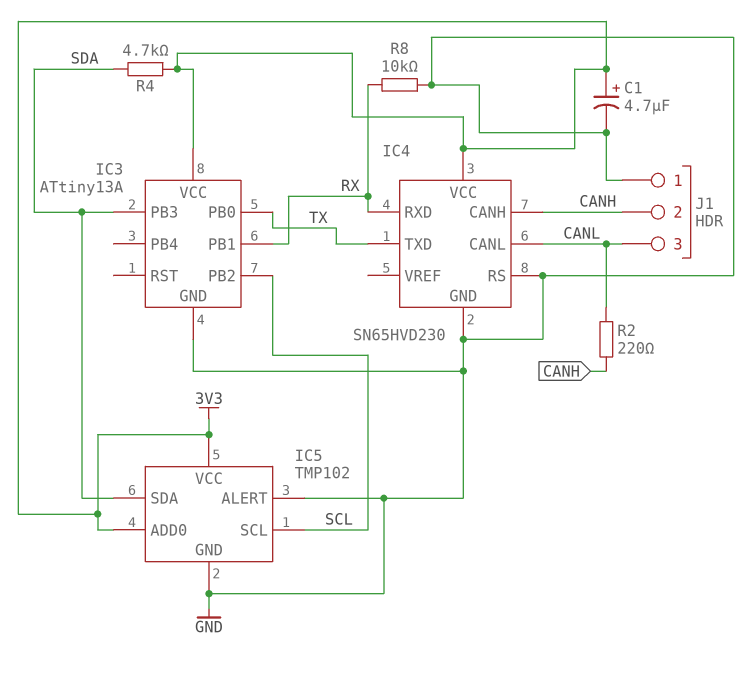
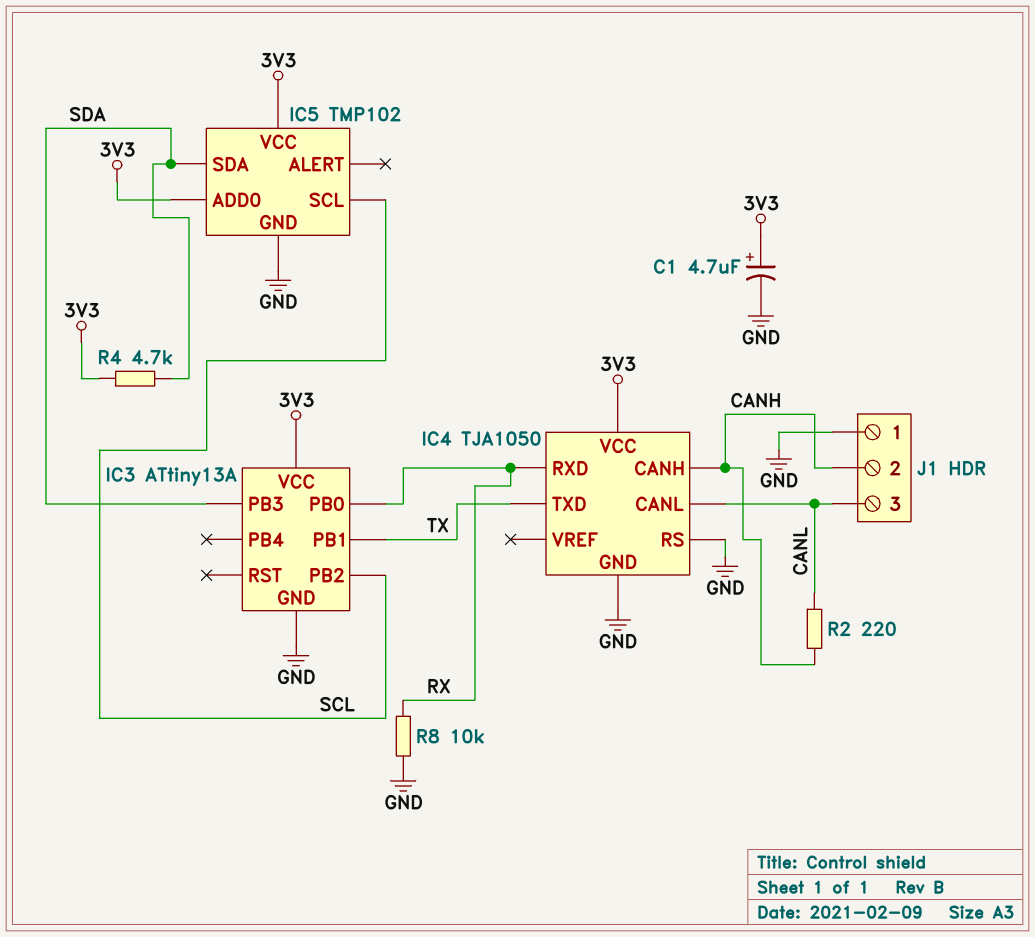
IC3 pin PB0: TX -> RX
IC3 pin PB1: RX -> TX
IC4: SN65HVD230 -> TJA1050
IC5 pin ALERT: GND -> none

